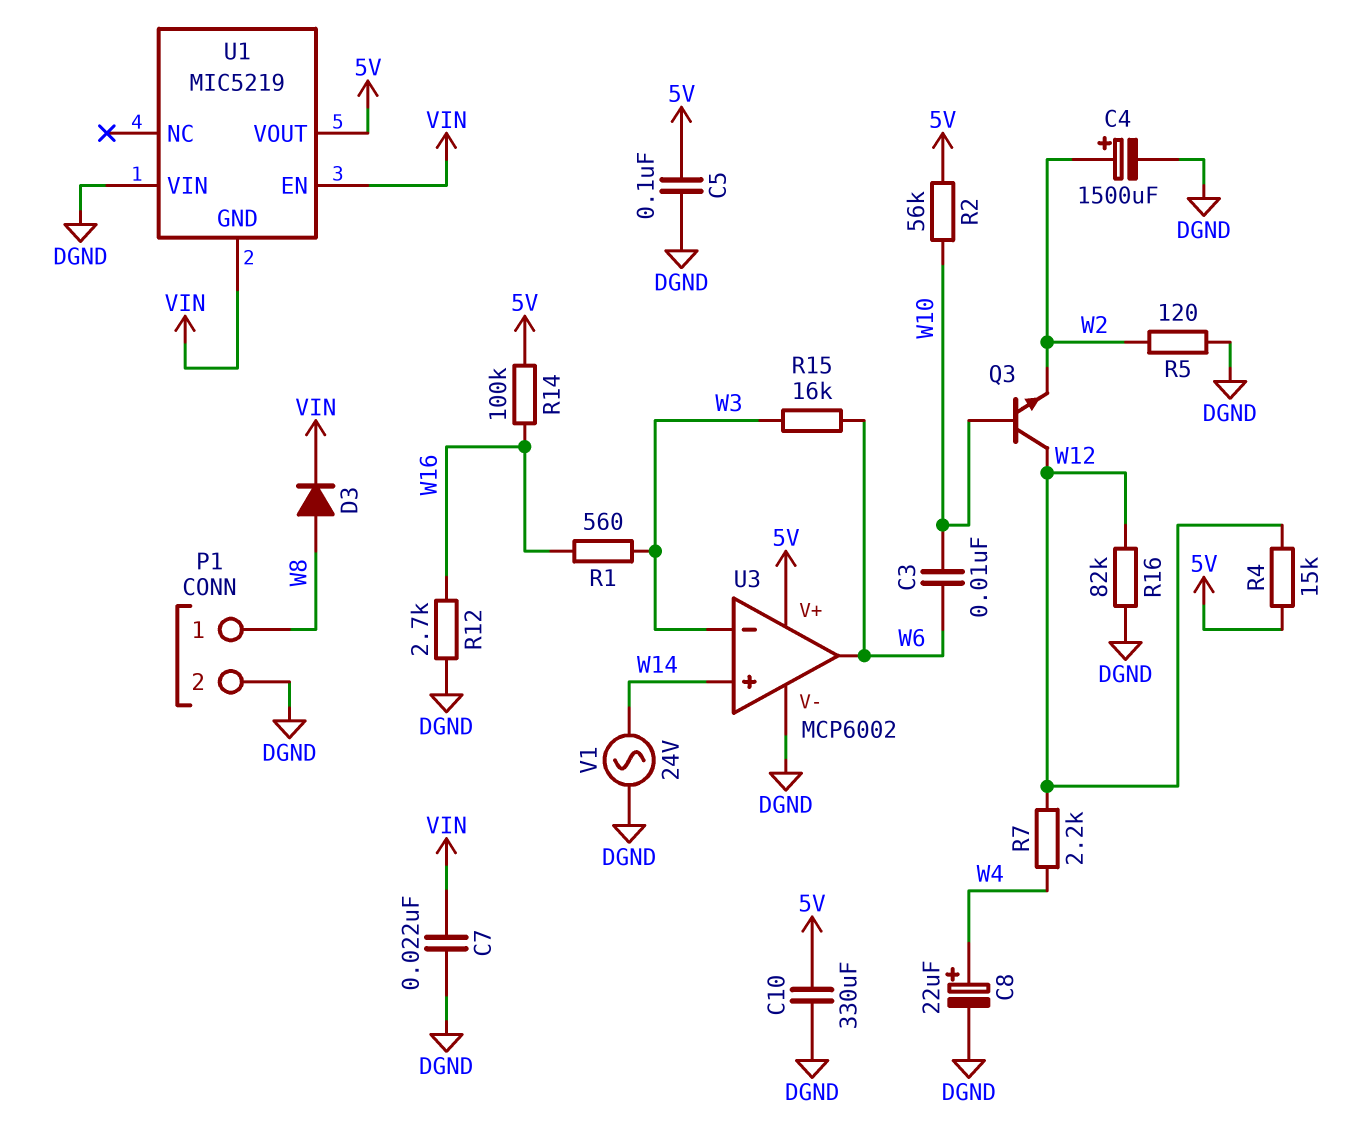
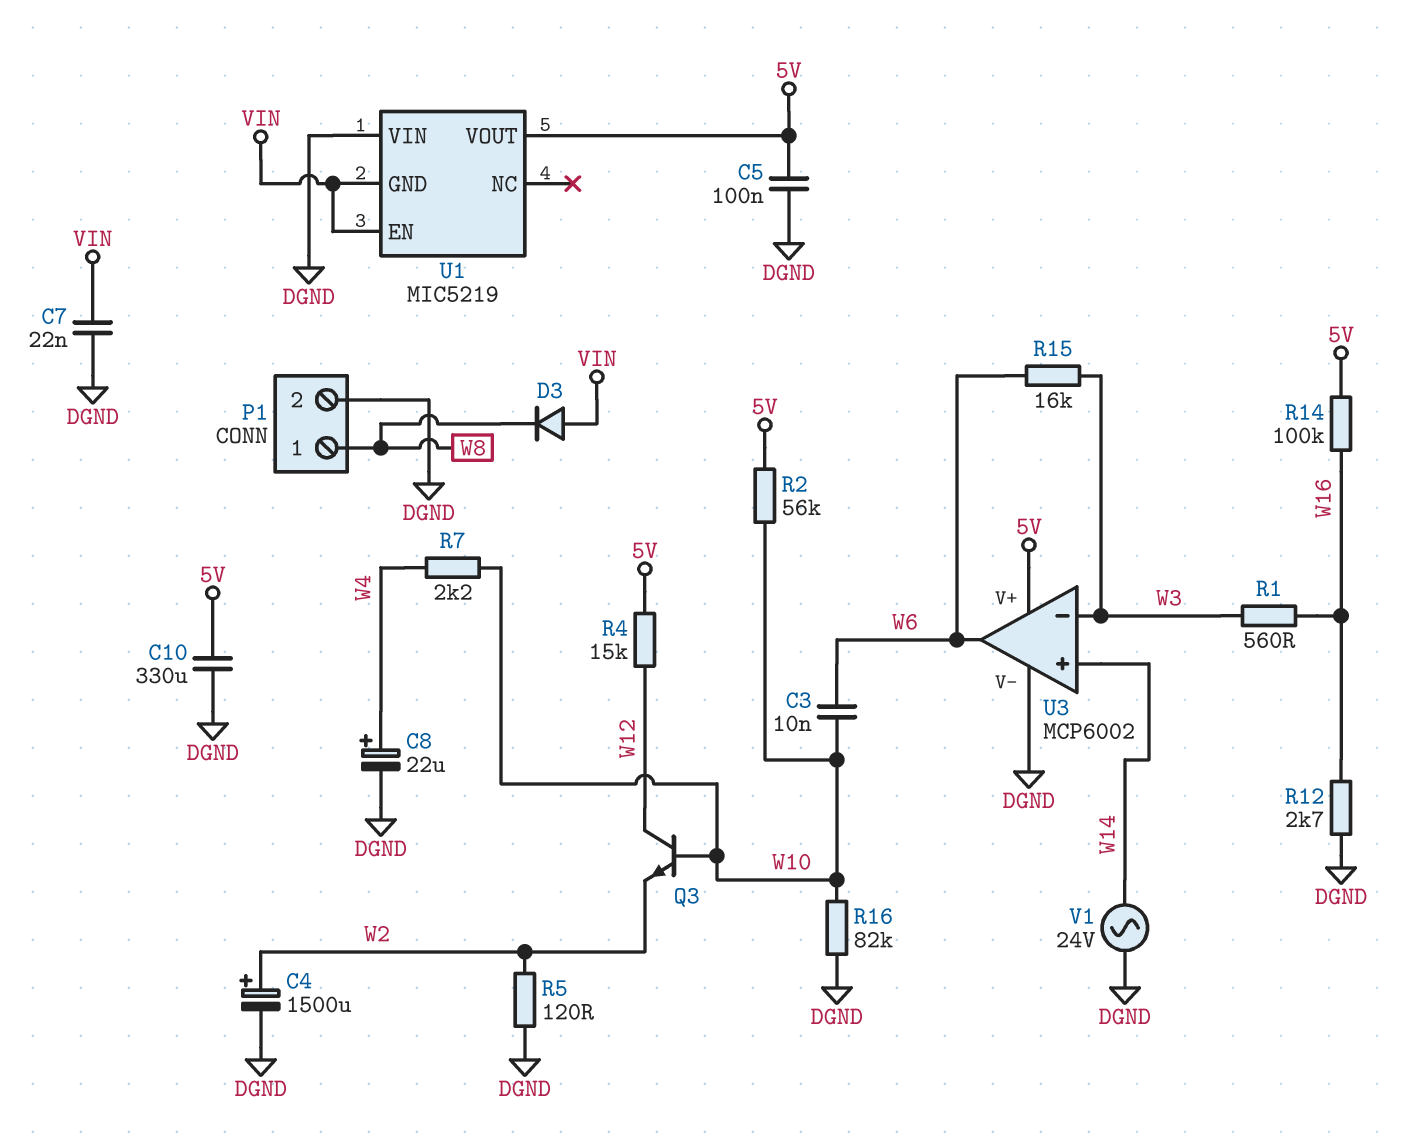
D3: diode (A W8, K VIN) -> diode (A VIN, K W8)
R7: 2.2k (W4, W12) -> 2.2k (W4, W10)
R16: 82k (DGND, W12) -> 82k (DGND, W10)

